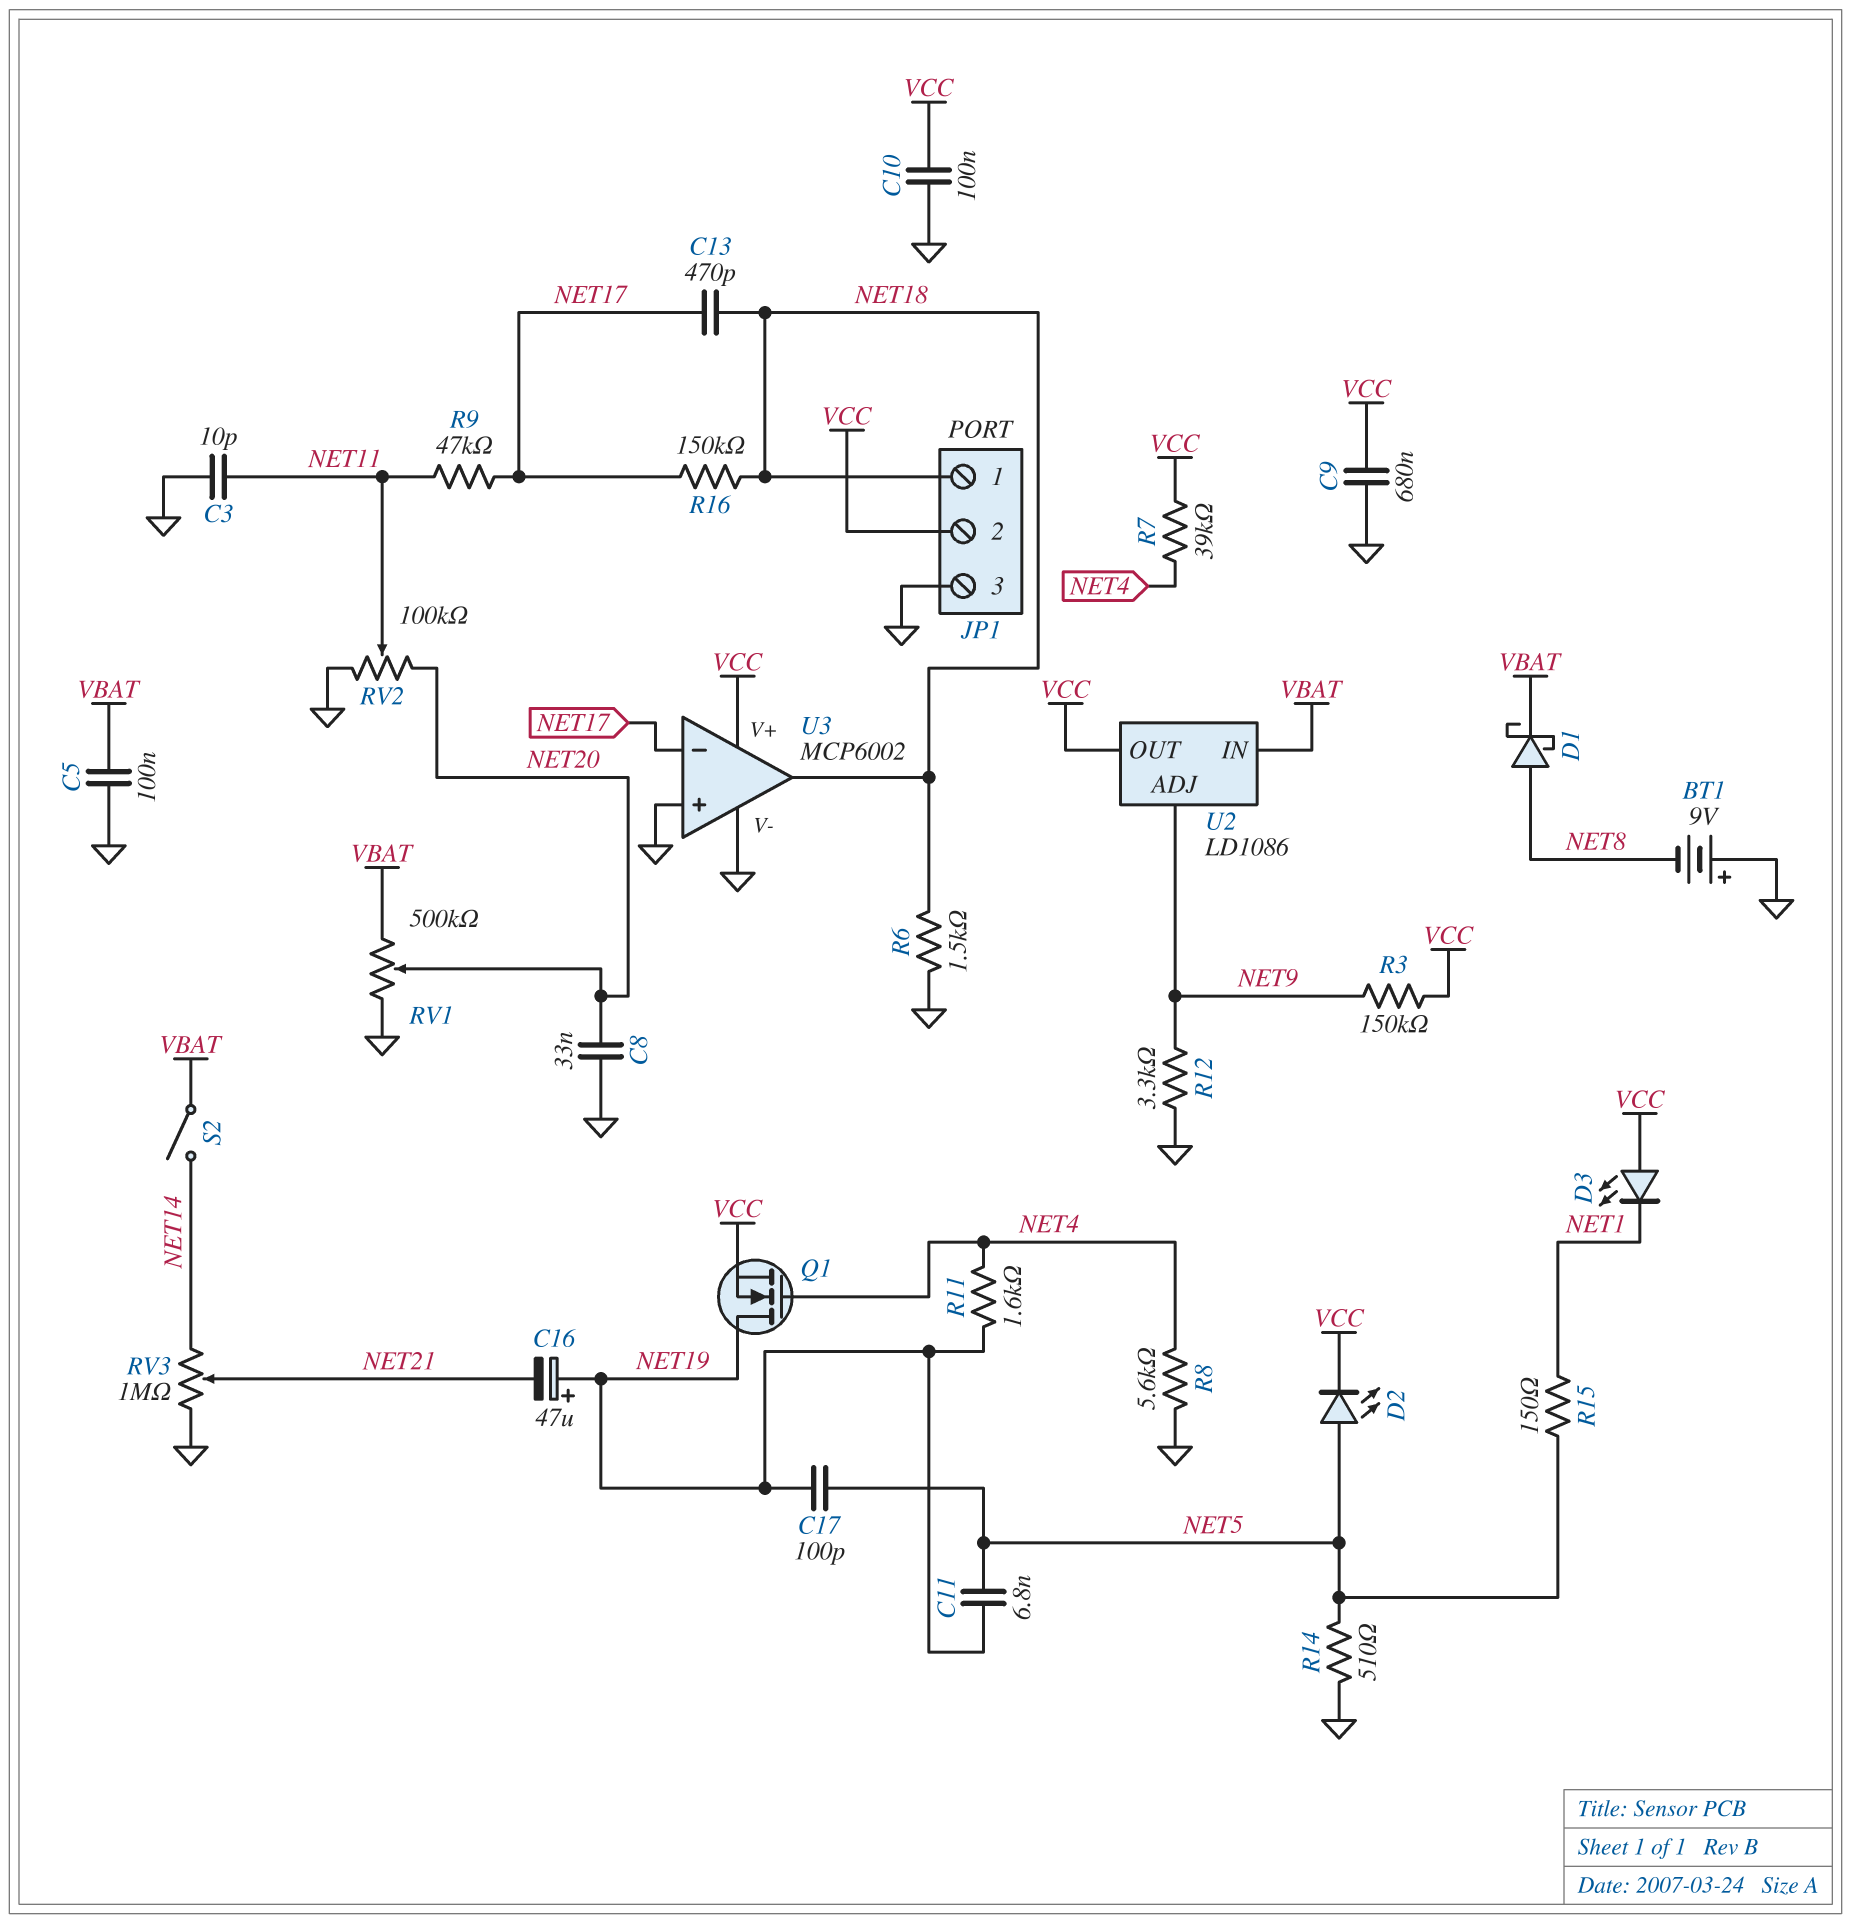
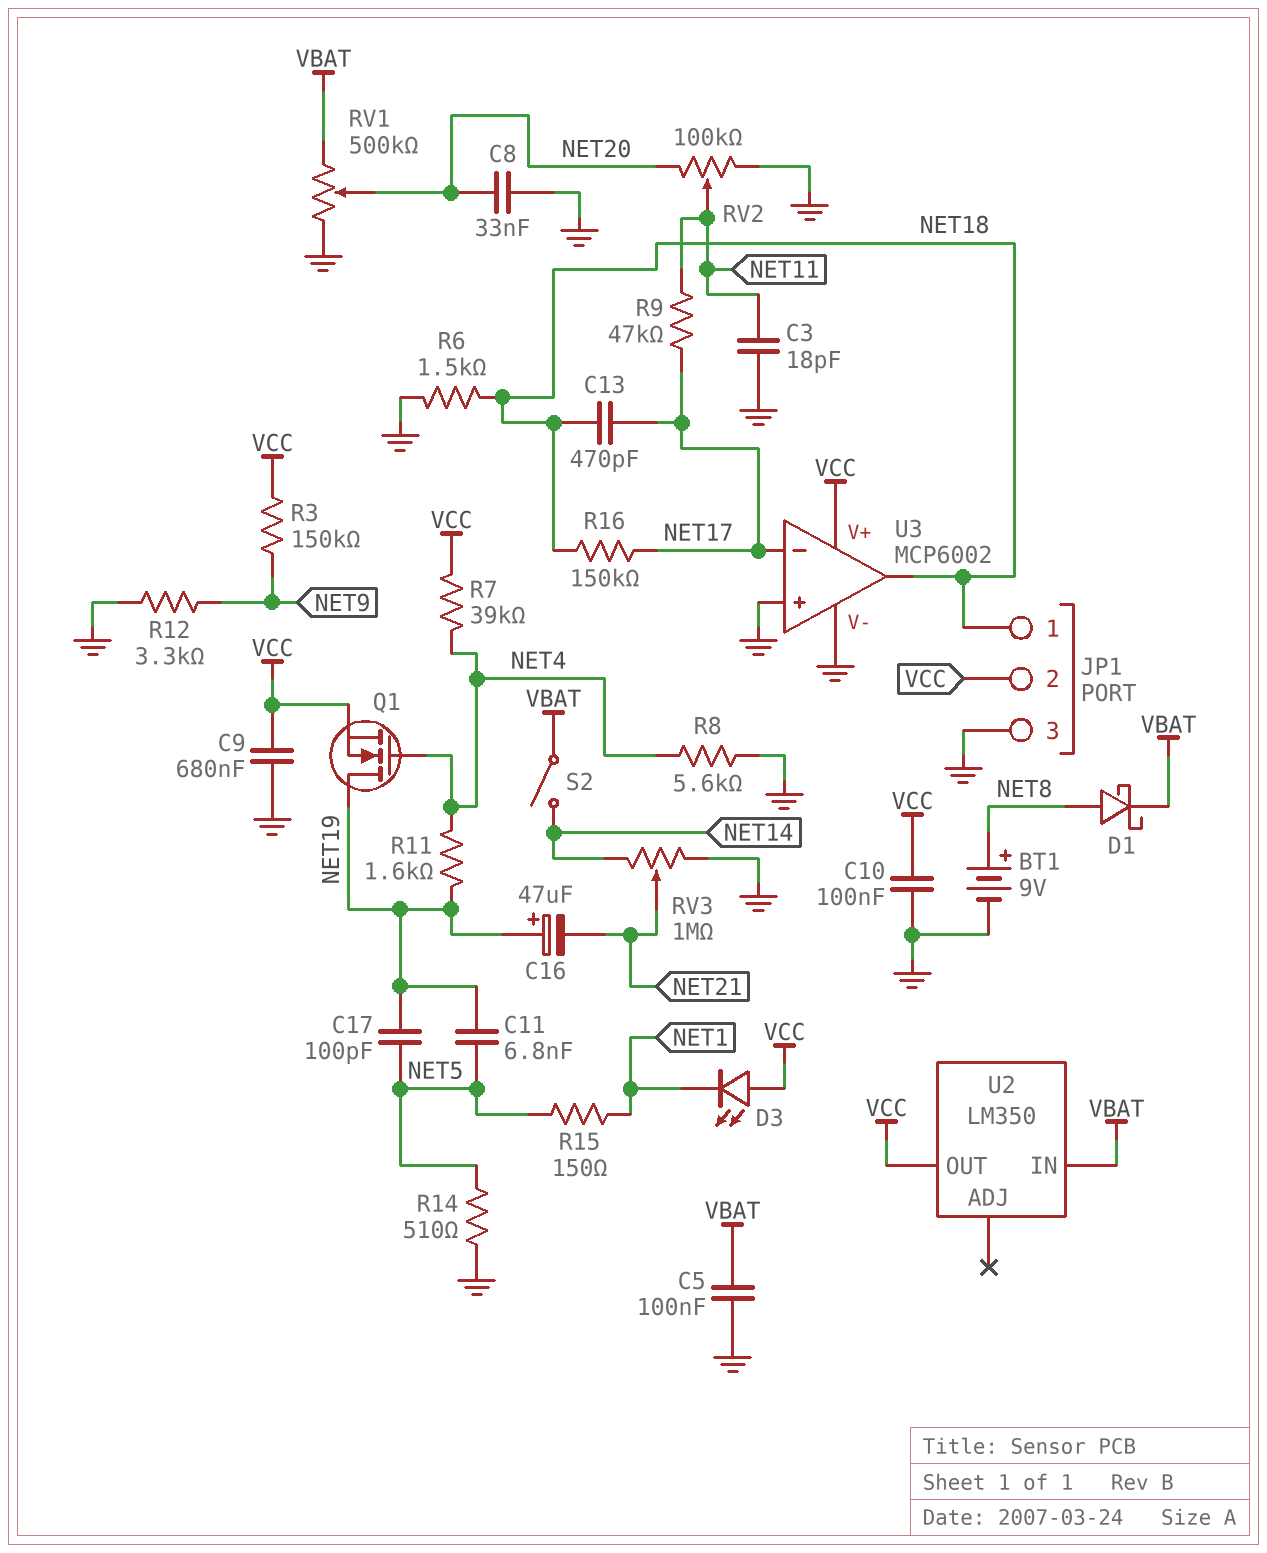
BT1: 9V (plus GND, minus NET8) -> 9V (plus NET8, minus GND)
C3: 10pF (GND, NET11) -> 18pF (GND, NET11)
D2: LED (A NET5, K VCC) -> none
U2: LD1086 -> LM350
U2 pin ADJ: NET9 -> none

